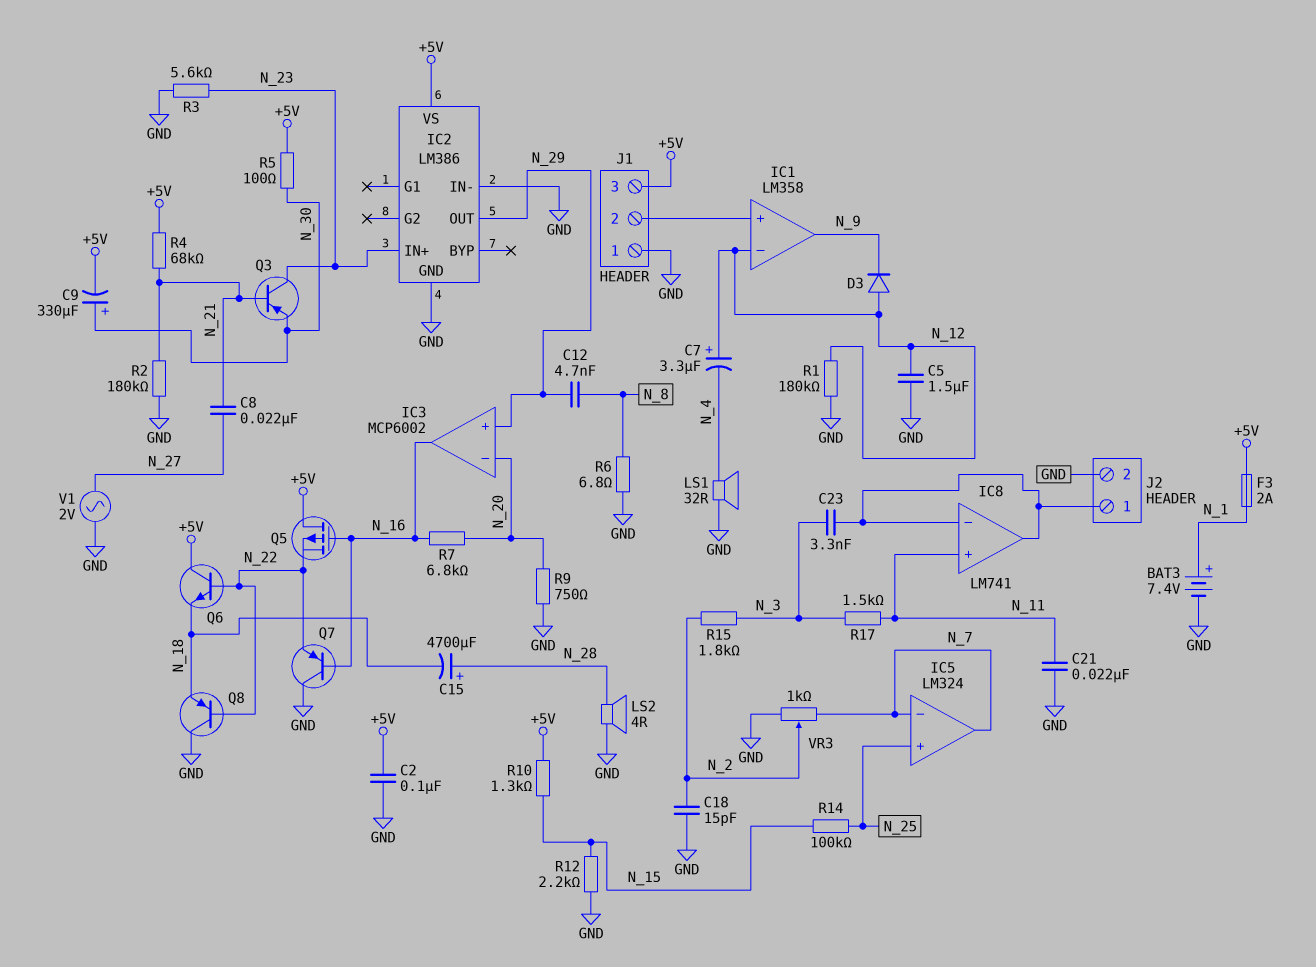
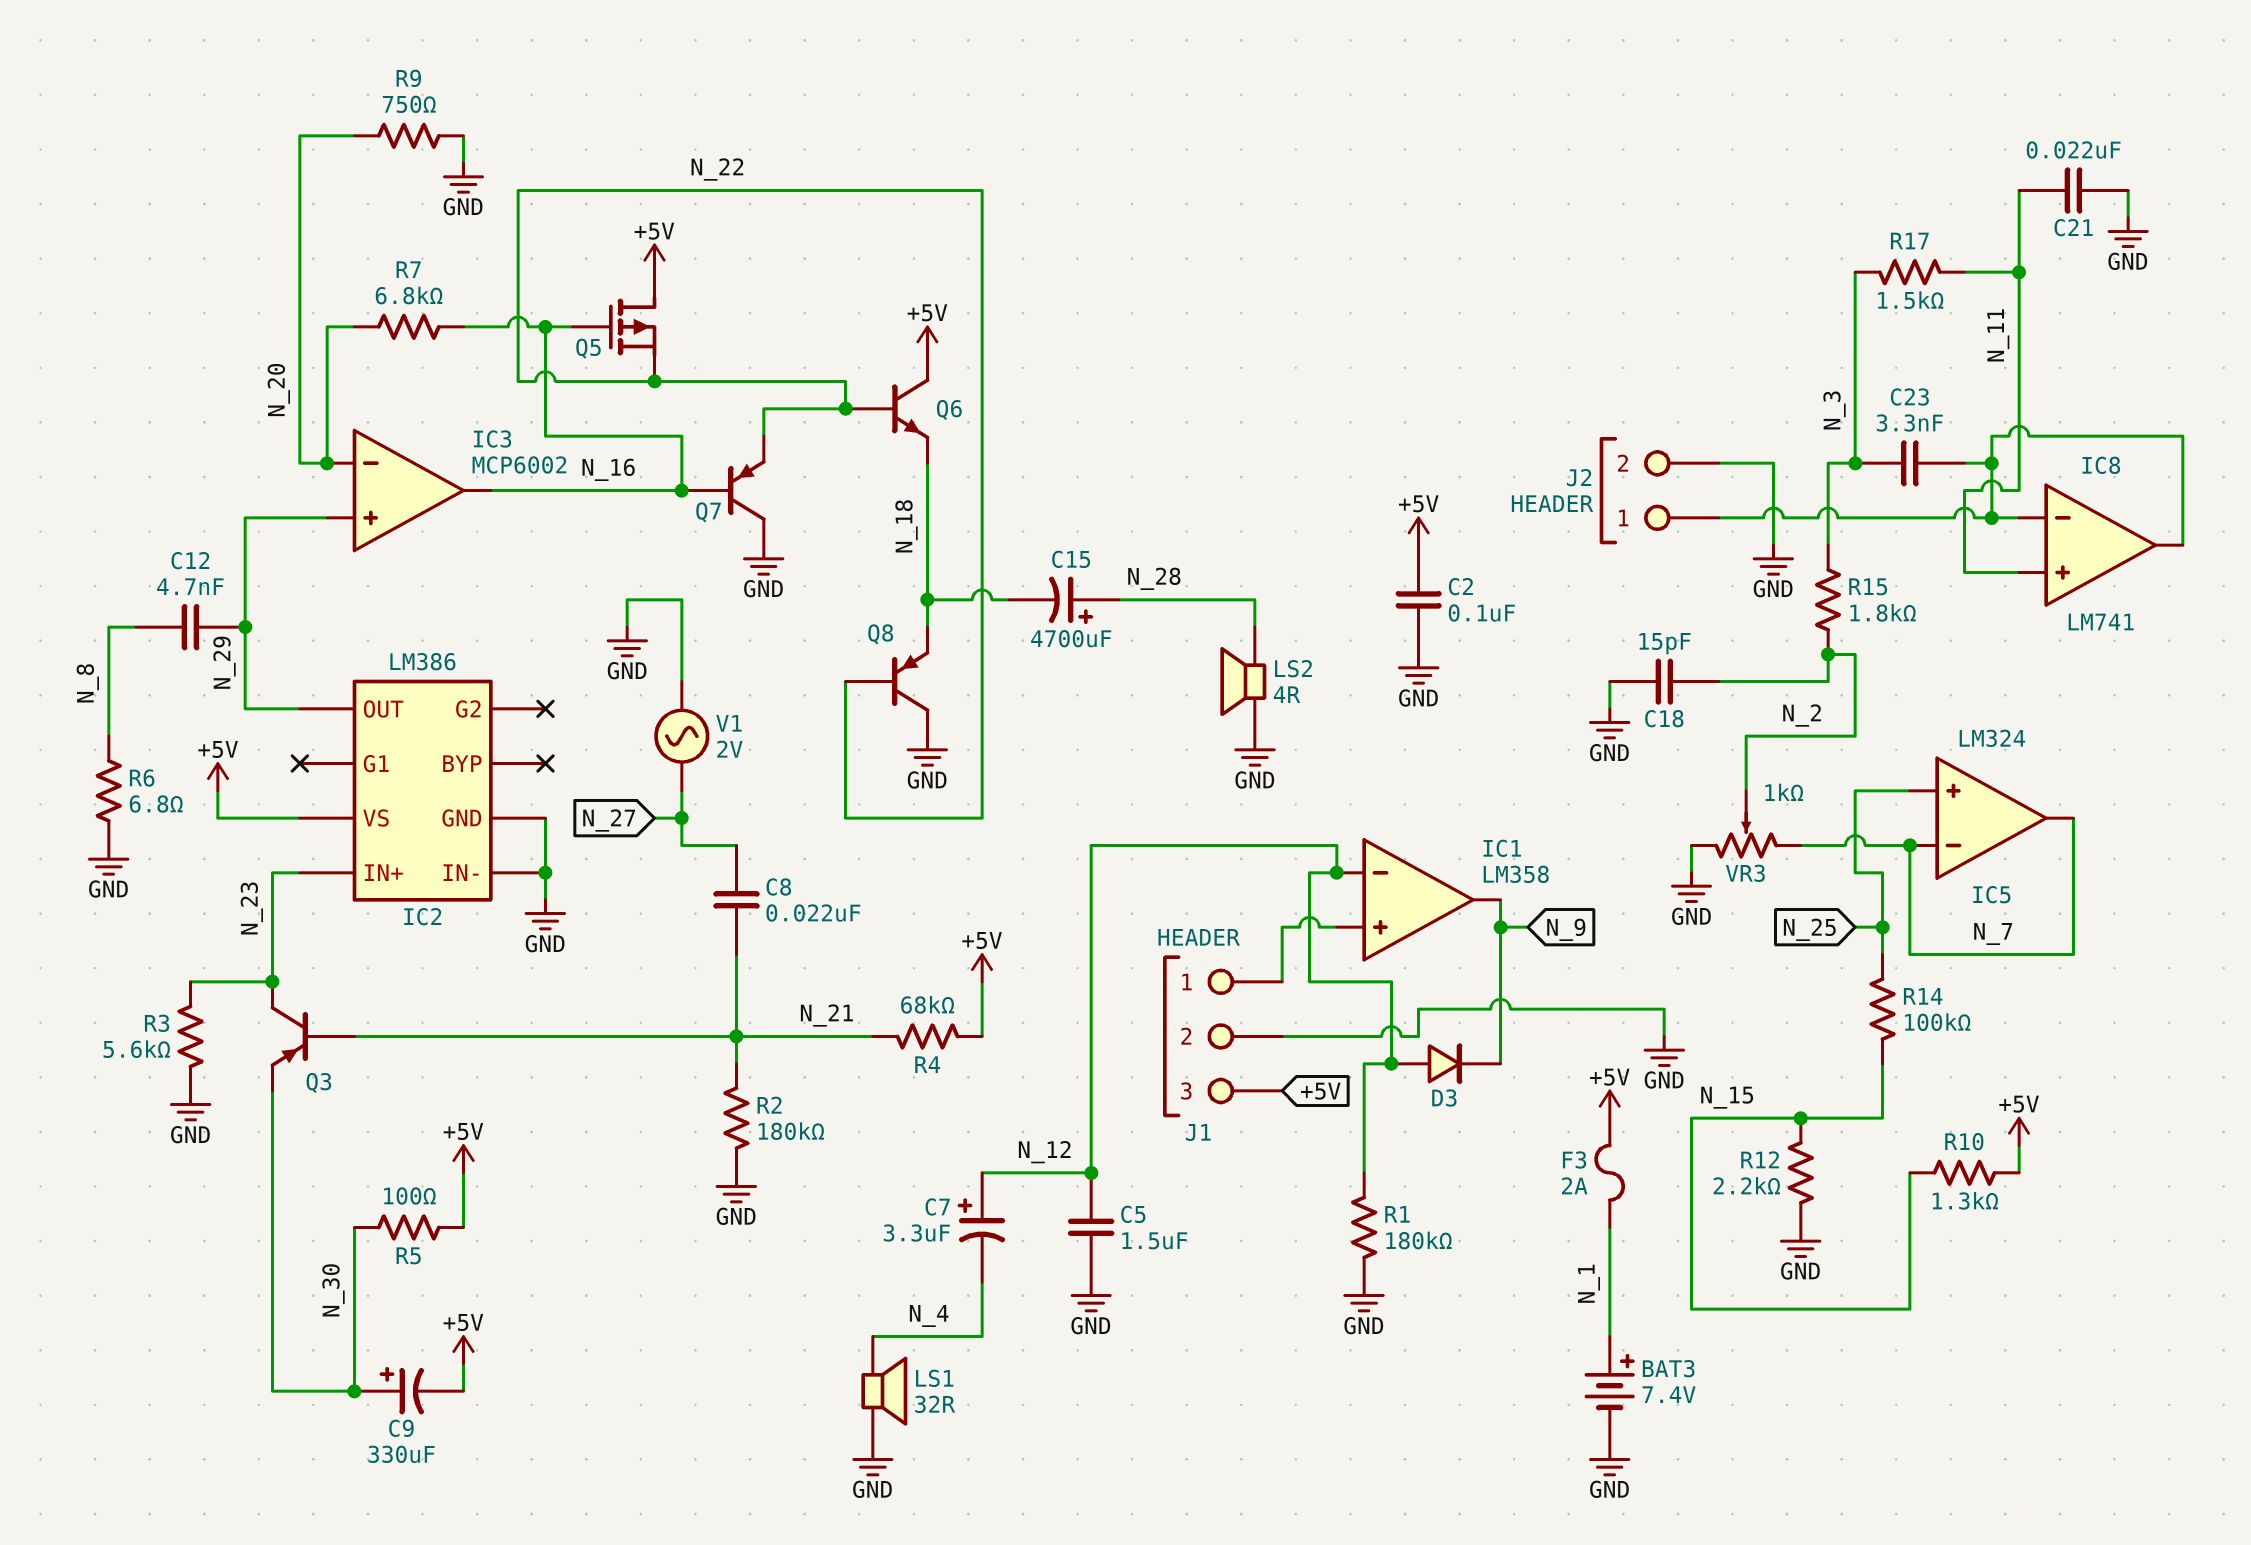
J1 pin 1: GND -> IC1/in+
J1 pin 2: IC1/in+ -> GND

